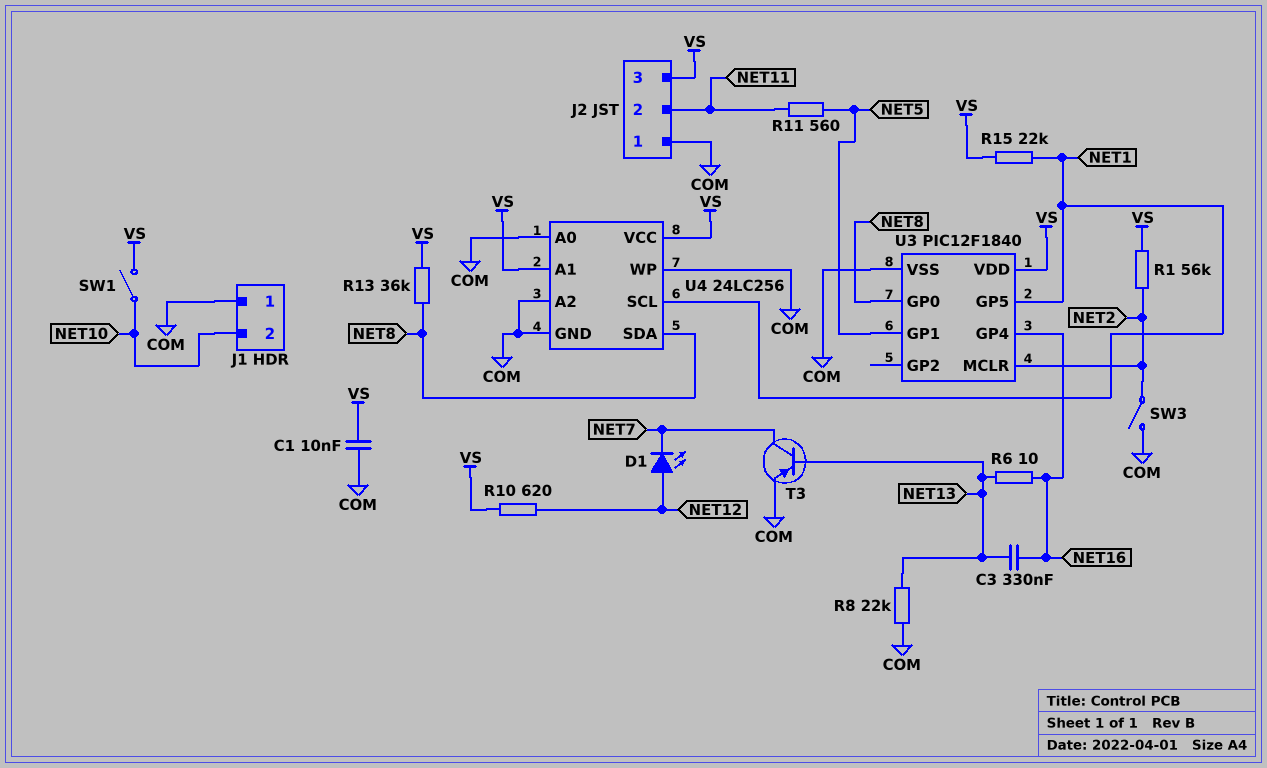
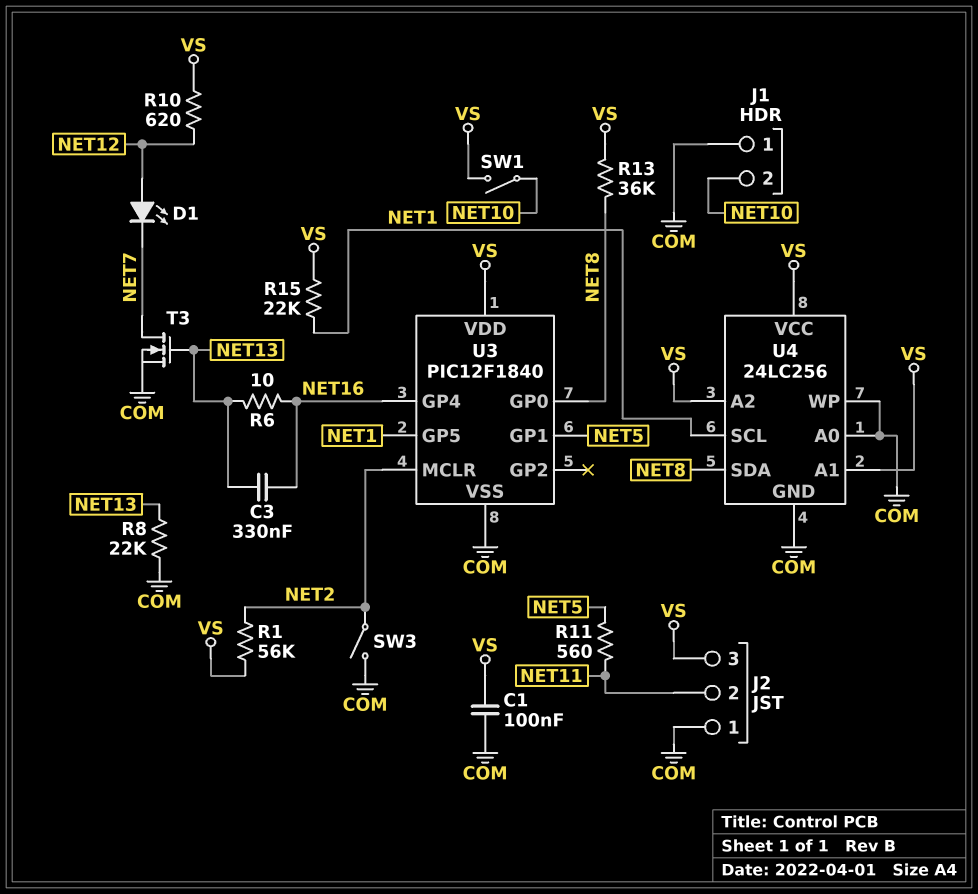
C1: 10nF (COM, VS) -> 100nF (COM, VS)
T3: PNP (B NET13, C NET7, E COM) -> NMOS (G NET13, D NET7, S COM)
U4 pin A2: COM -> VS

